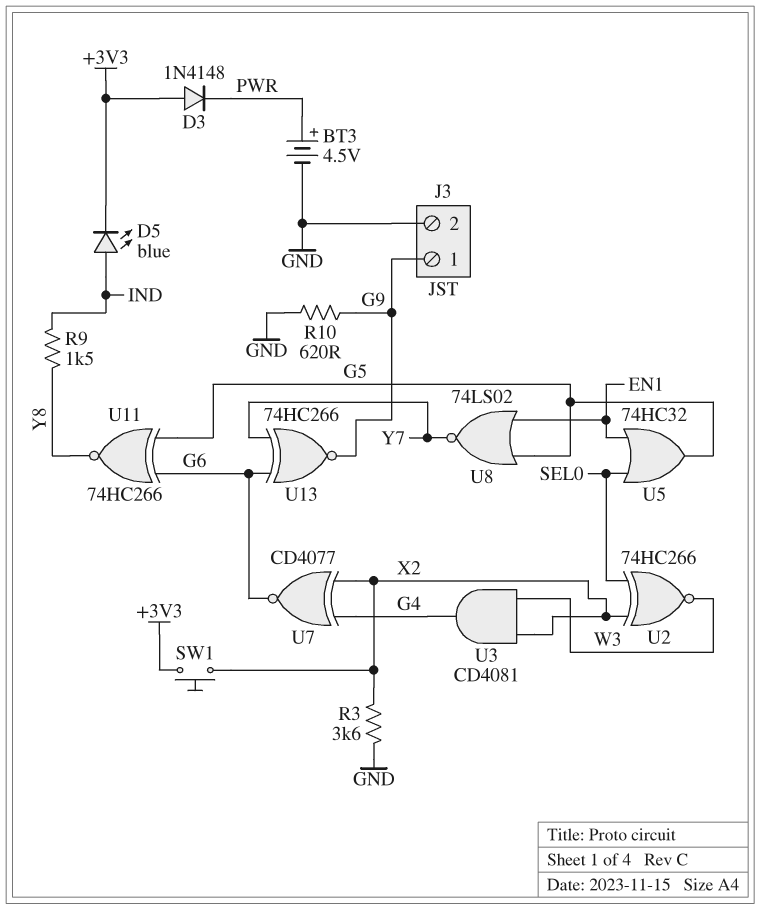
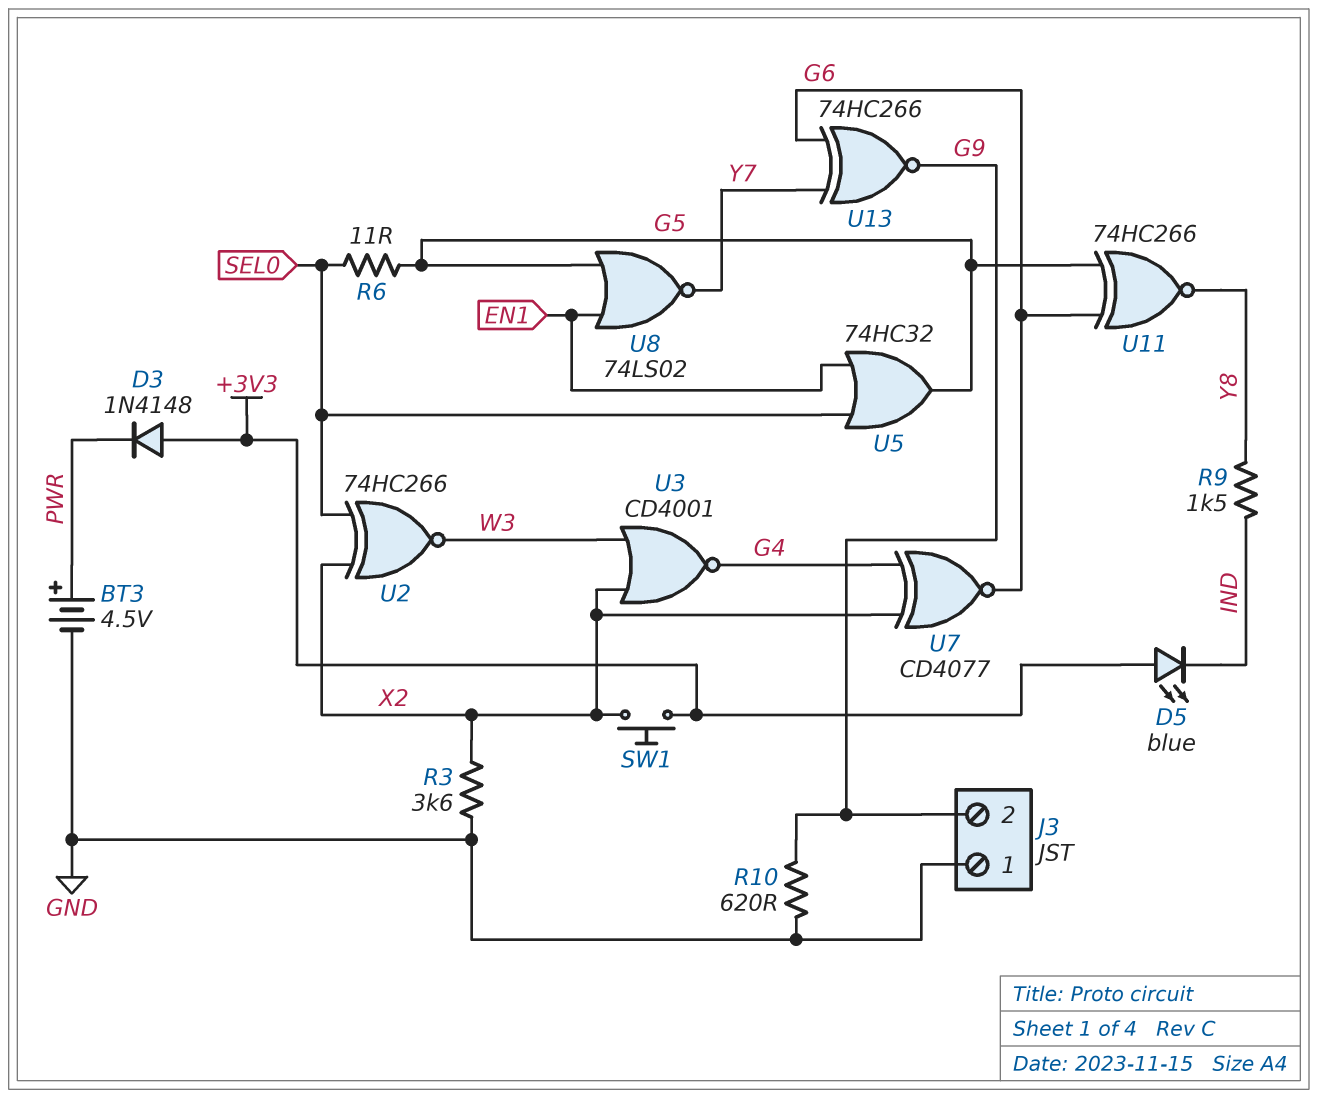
D5: LED blue (A IND, K +3V3) -> LED blue (A +3V3, K IND)
J3 pin 1: G9 -> GND
J3 pin 2: GND -> G9
R6: none -> 11 (G5, SEL0)
U3: AND CD4081 (in W3, in X2, out G4) -> NOR CD4001 (in W3, in X2, out G4)

